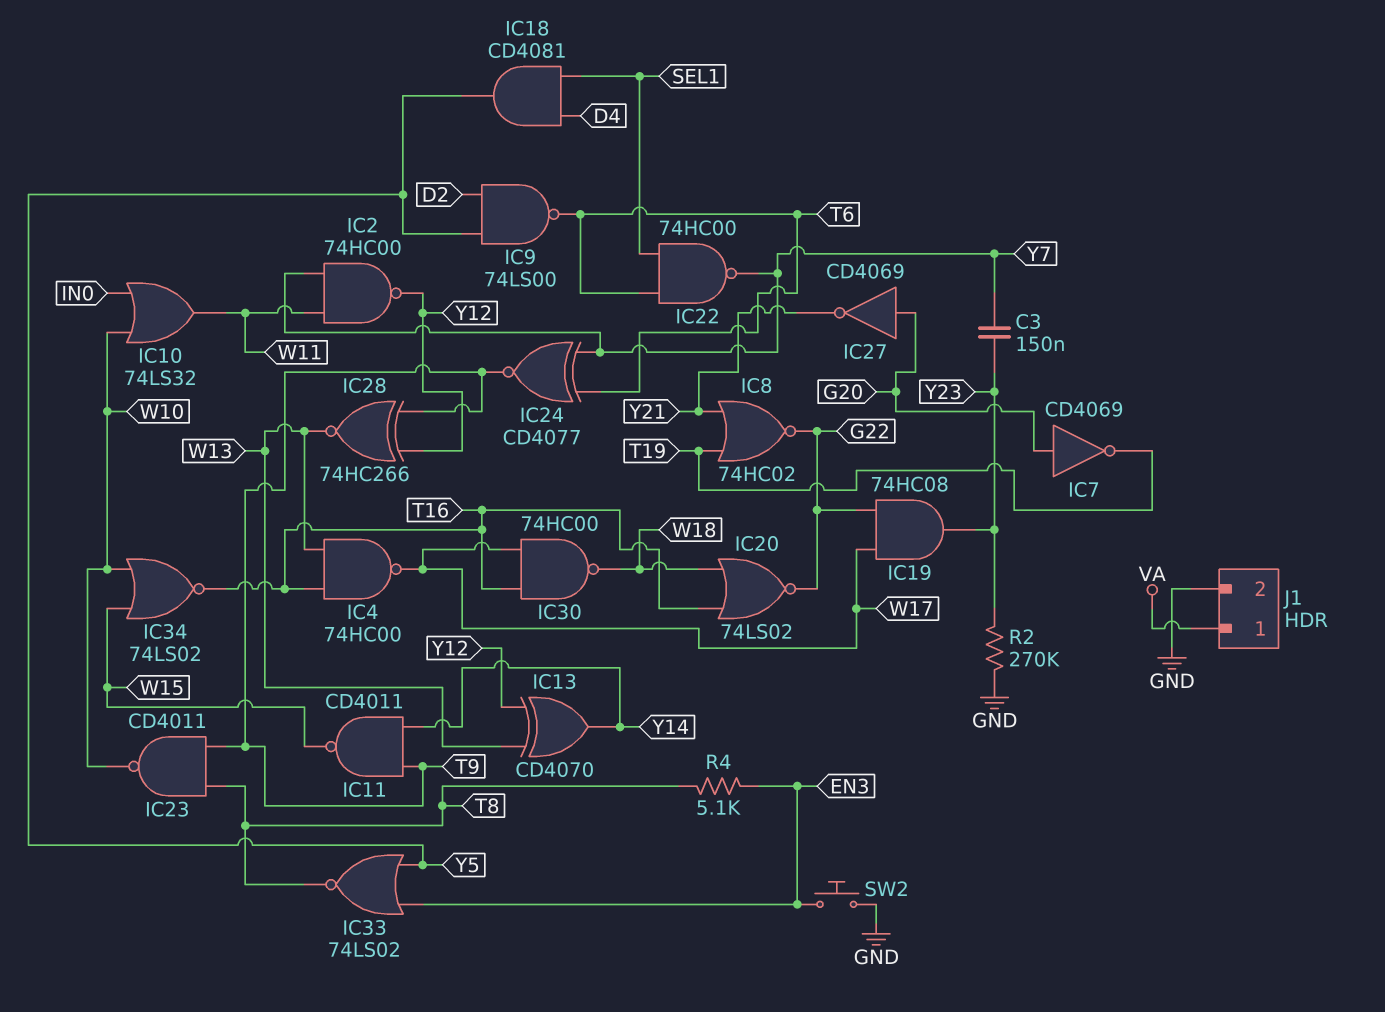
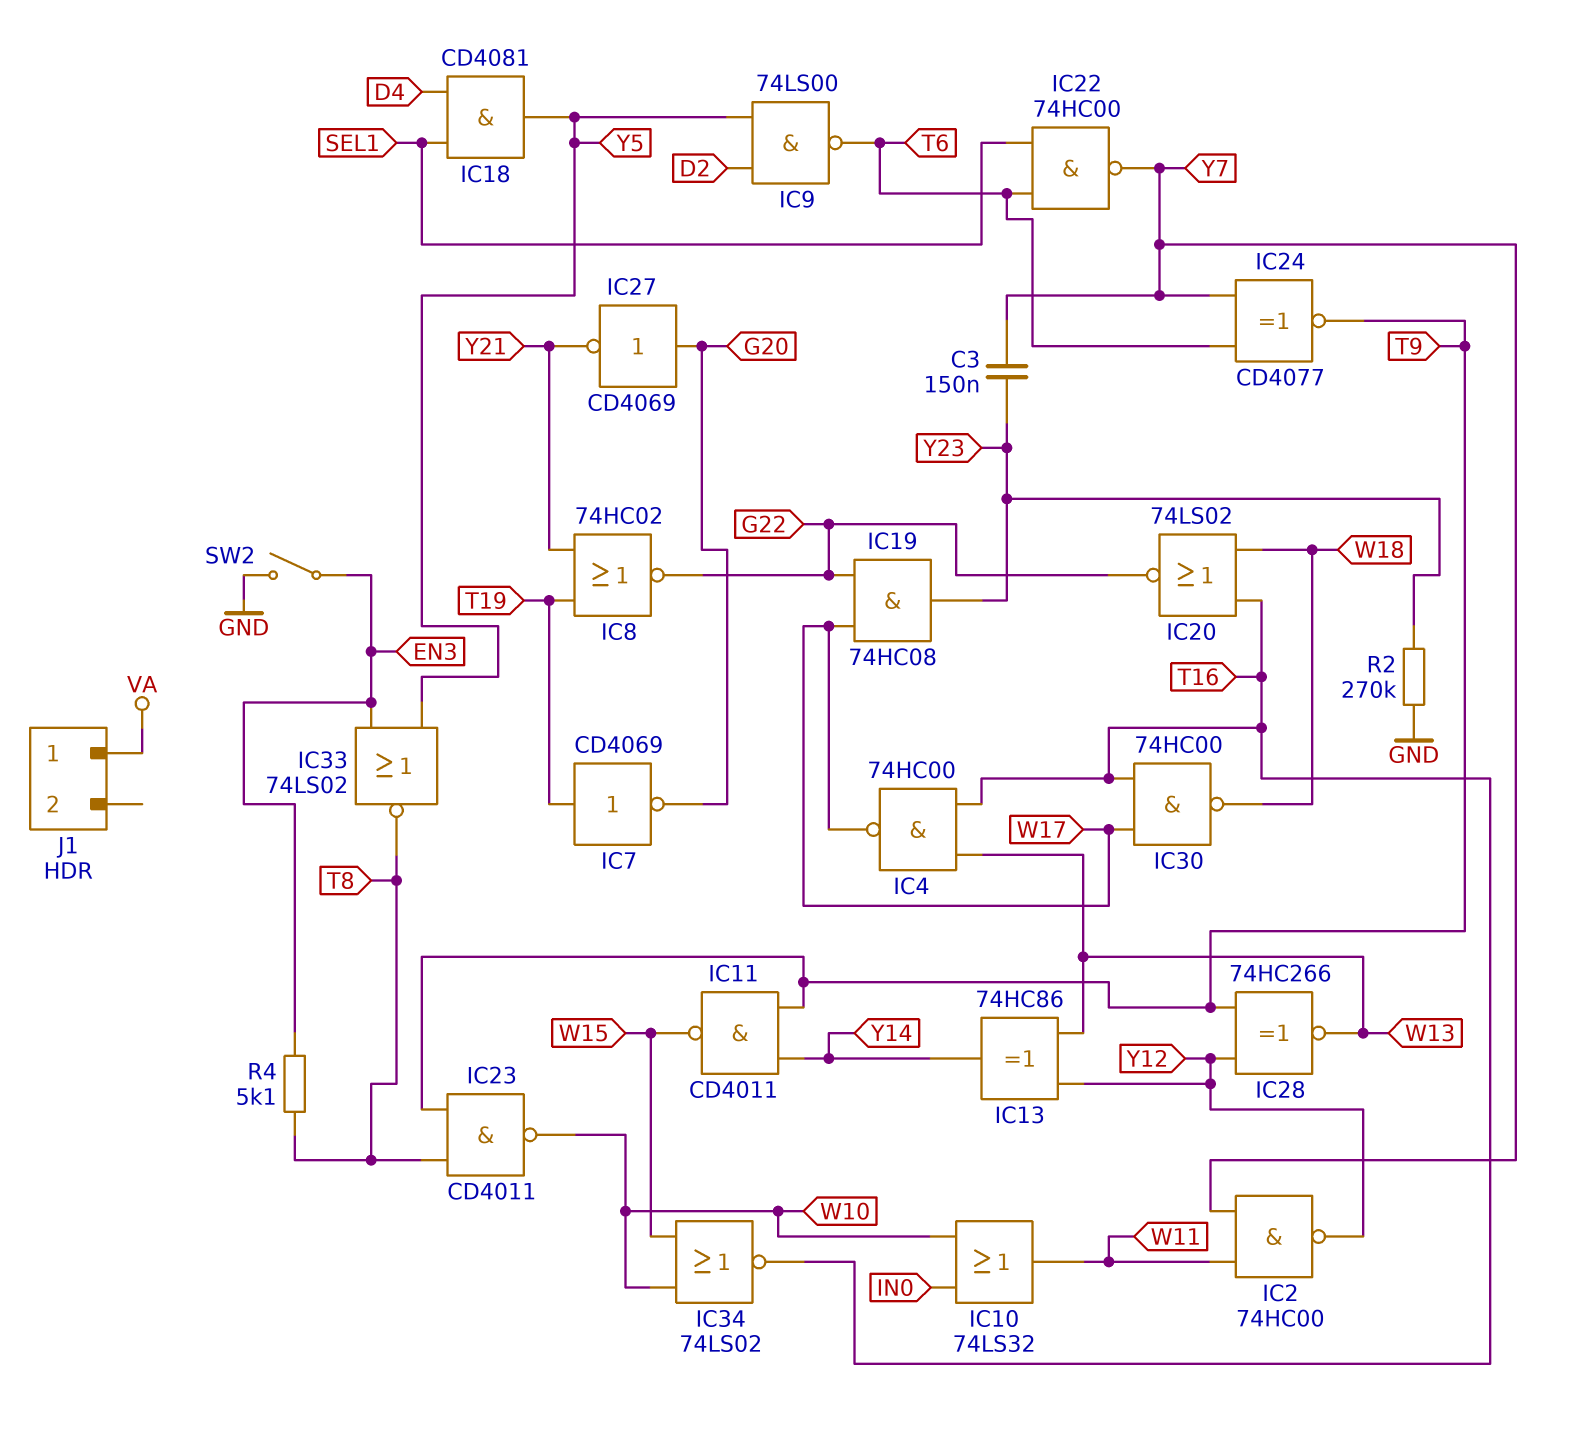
IC7: NOT CD4069 (in G20, out T19) -> NOT CD4069 (in T19, out G20)
IC13: XOR CD4070 (in W13, in Y12, out Y14) -> XOR 74HC86 (in W13, in Y12, out Y14)
J1 pin 2: GND -> none
SW2: button (EN3, GND) -> switch (EN3, GND)

